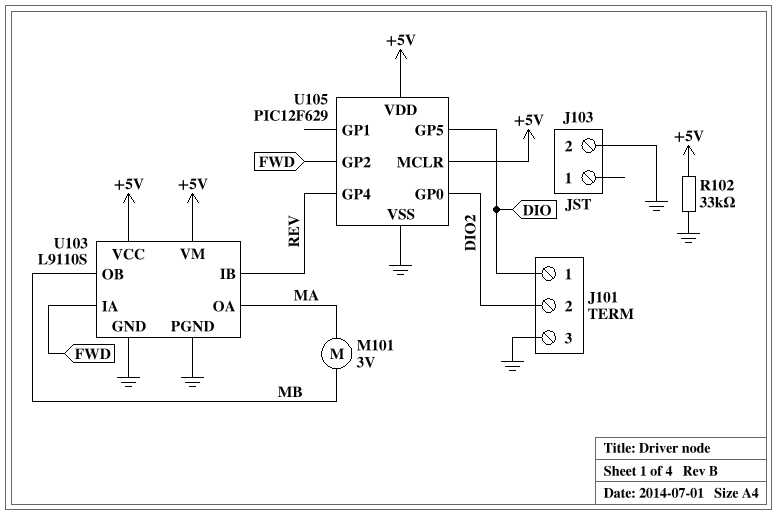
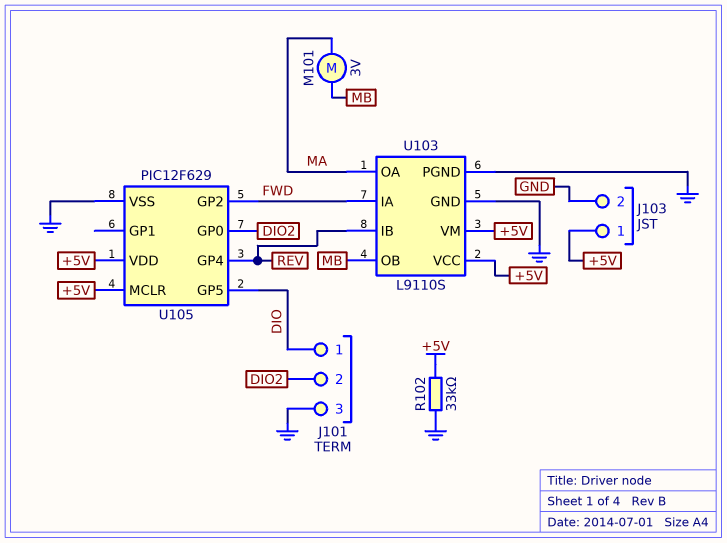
J103 pin 1: none -> +5V

